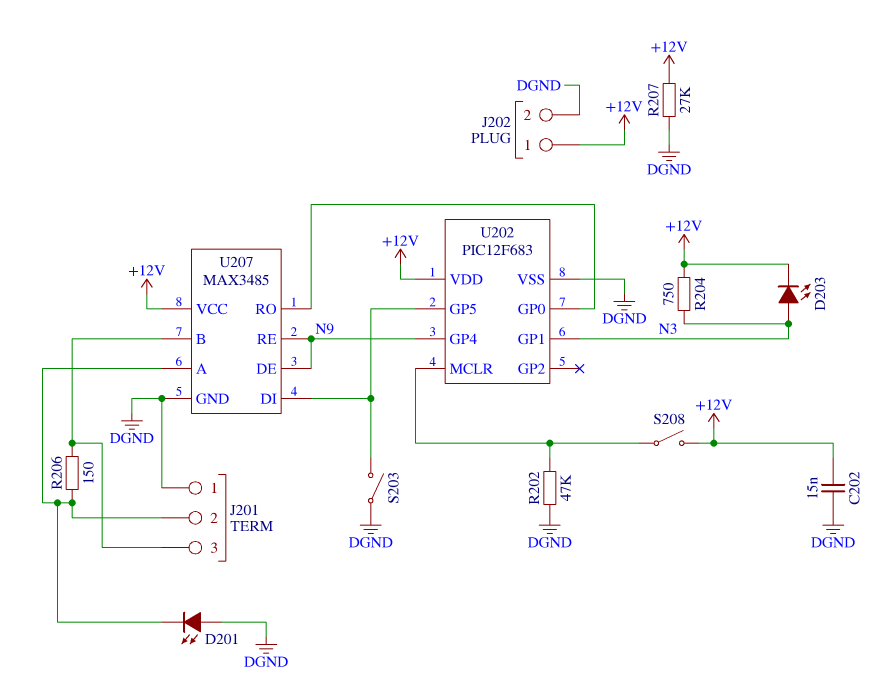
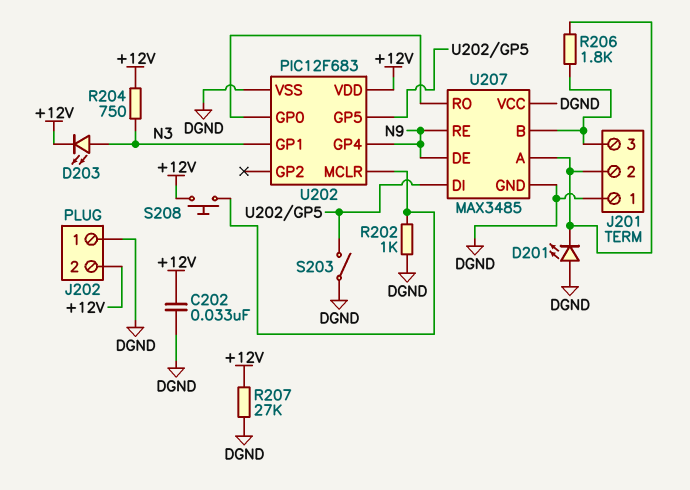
C202: 15nF (+12V, DGND) -> 33nF (+12V, DGND)
J202 pin 1: +12V -> DGND
J202 pin 2: DGND -> +12V
R202: 47k (DGND, U202/MCLR) -> 1k (DGND, U202/MCLR)
R206: 150 (J201/2, J201/3) -> 1.8k (J201/2, J201/3)
S208: switch (+12V, U202/MCLR) -> button (+12V, U202/MCLR)
U207 pin VCC: +12V -> DGND

